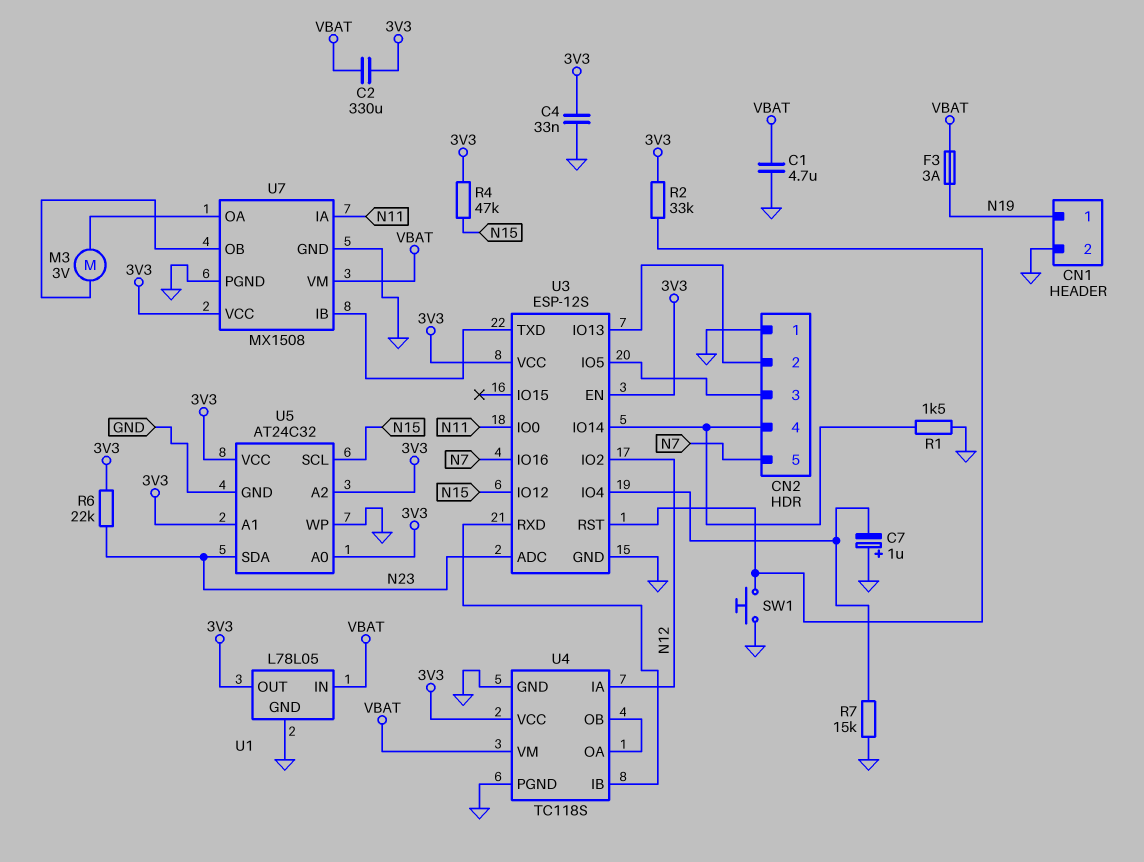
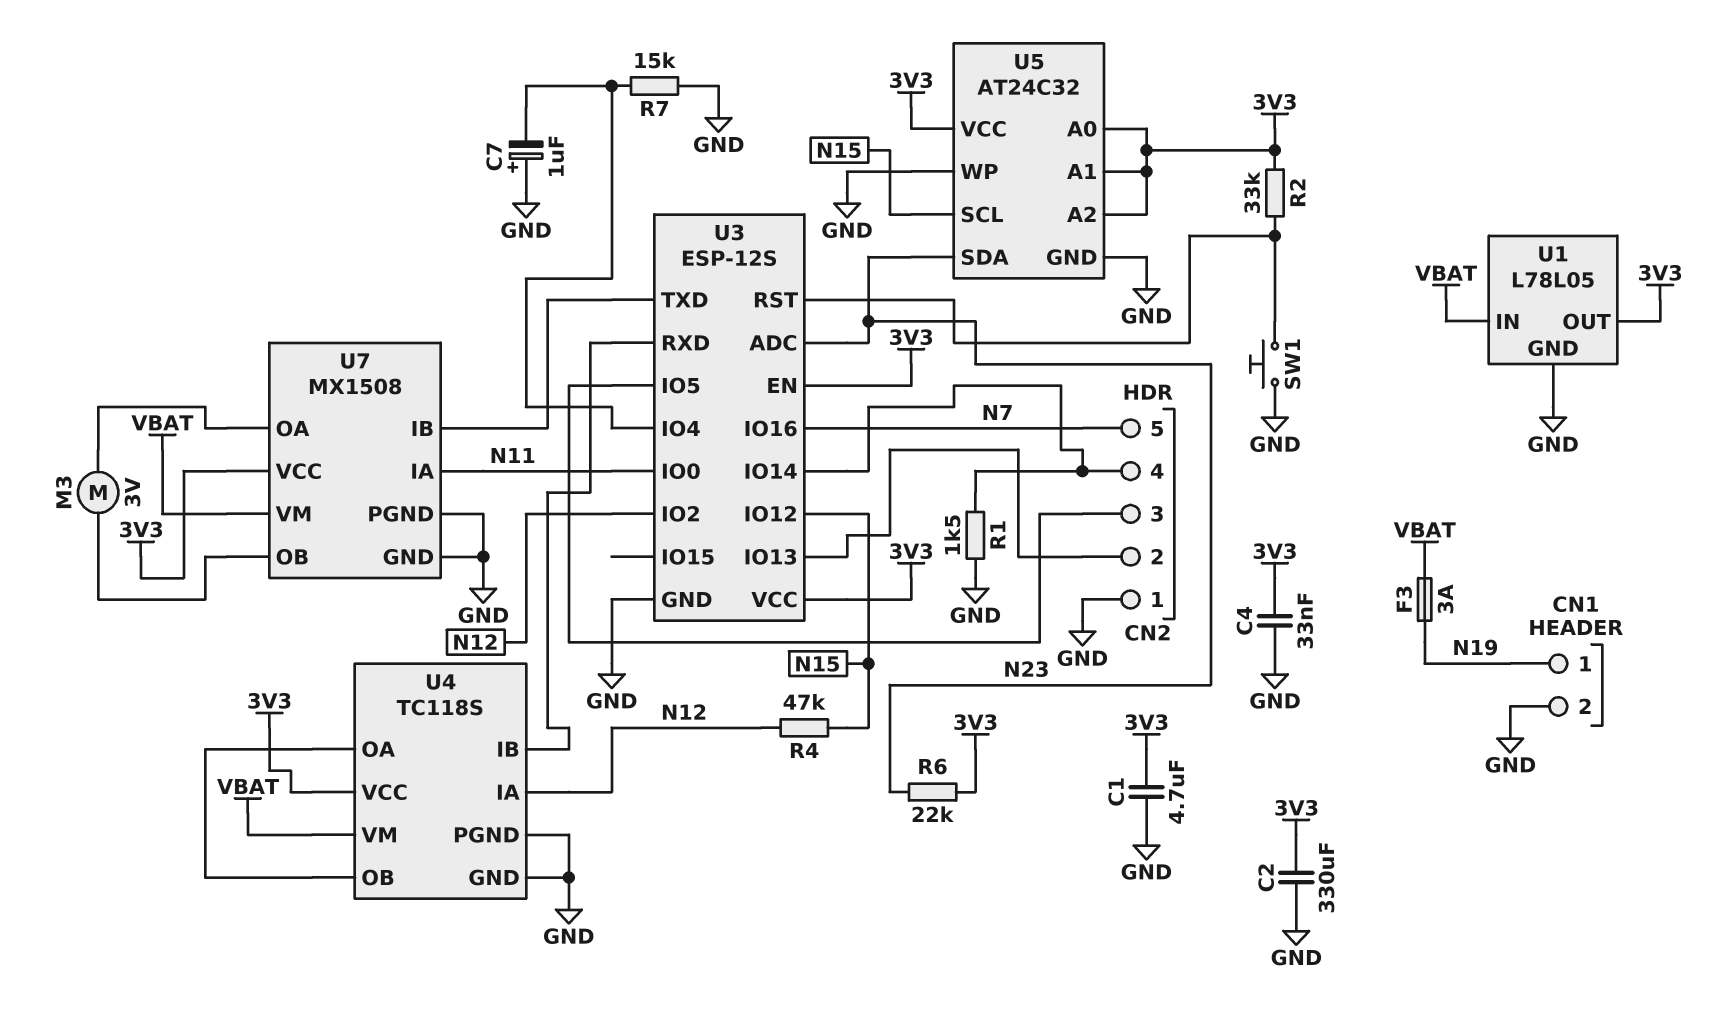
C1: 4.7uF (GND, VBAT) -> 4.7uF (3V3, GND)
C2: 330uF (3V3, VBAT) -> 330uF (3V3, GND)
R4: 47k (3V3, N15) -> 47k (N12, N15)

